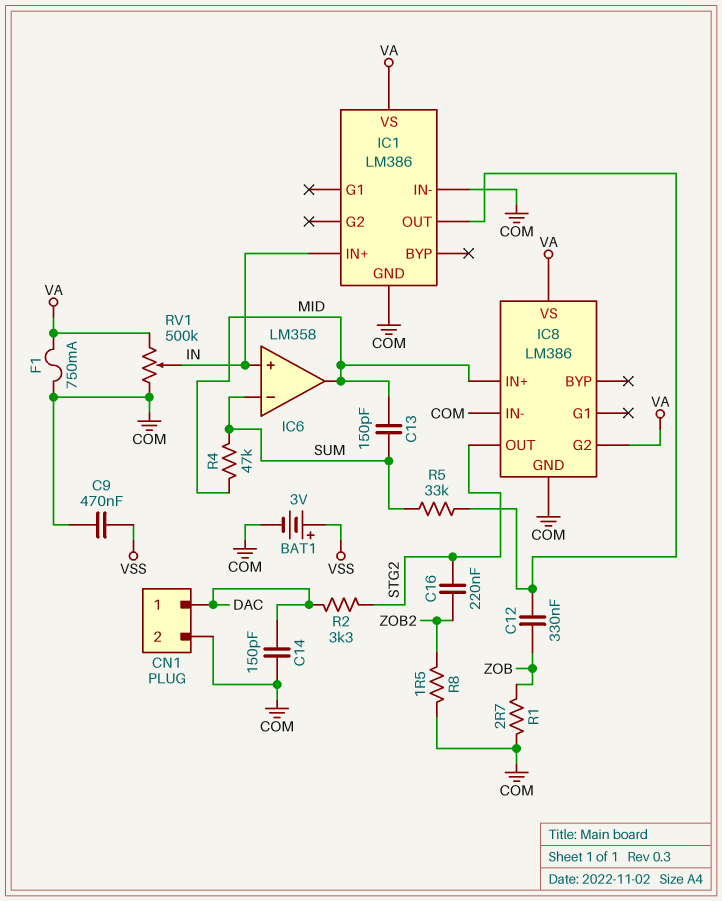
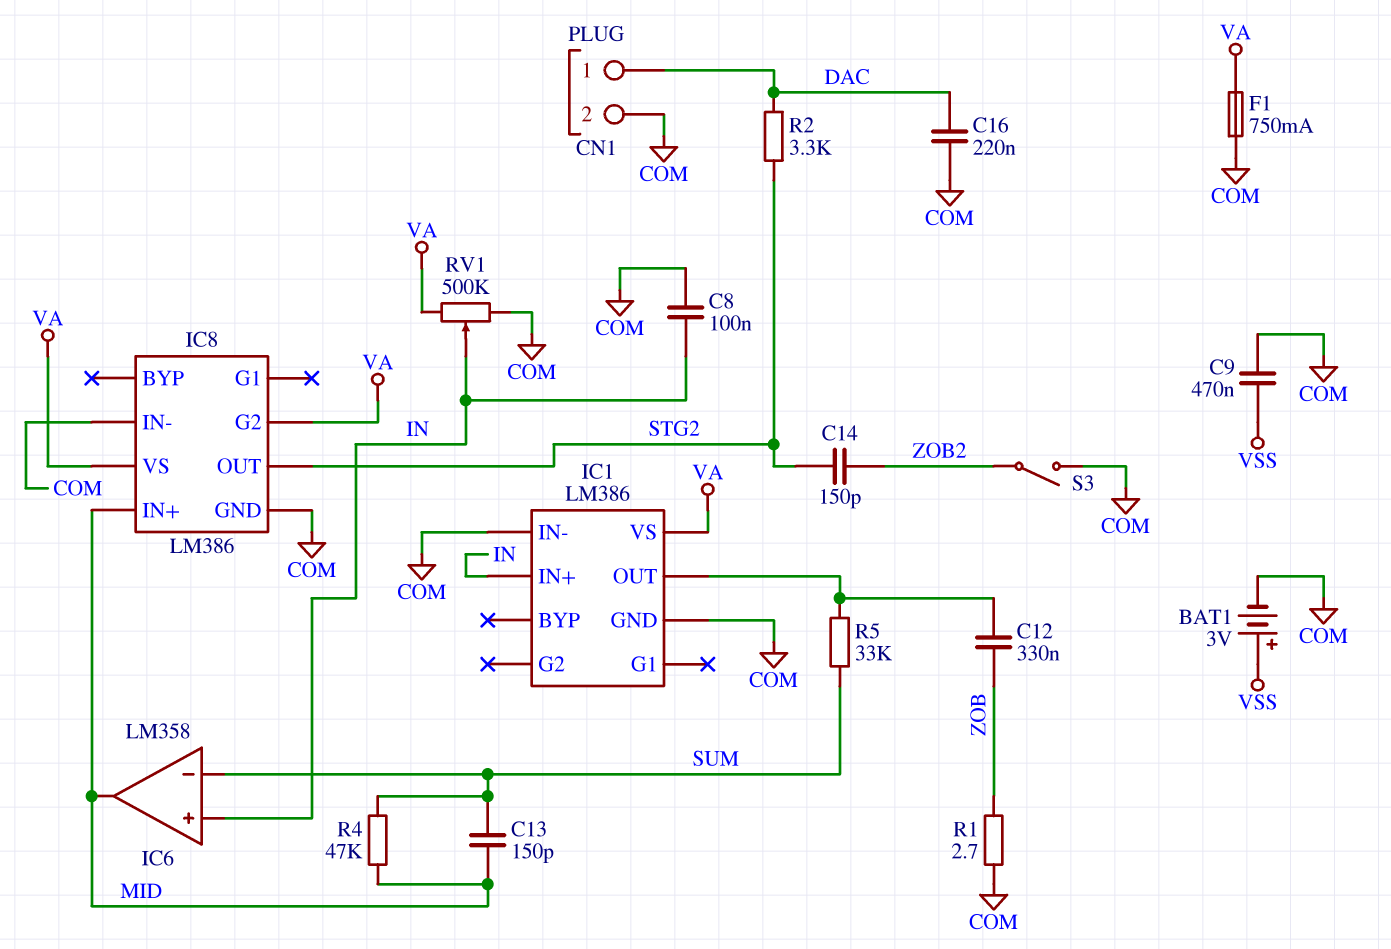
C8: none -> 100nF (COM, IN)
C14: 150pF (COM, DAC) -> 150pF (STG2, ZOB2)
C16: 220nF (STG2, ZOB2) -> 220nF (COM, DAC)
R8: 1.5 (COM, ZOB2) -> none
S3: none -> switch (COM, ZOB2)

